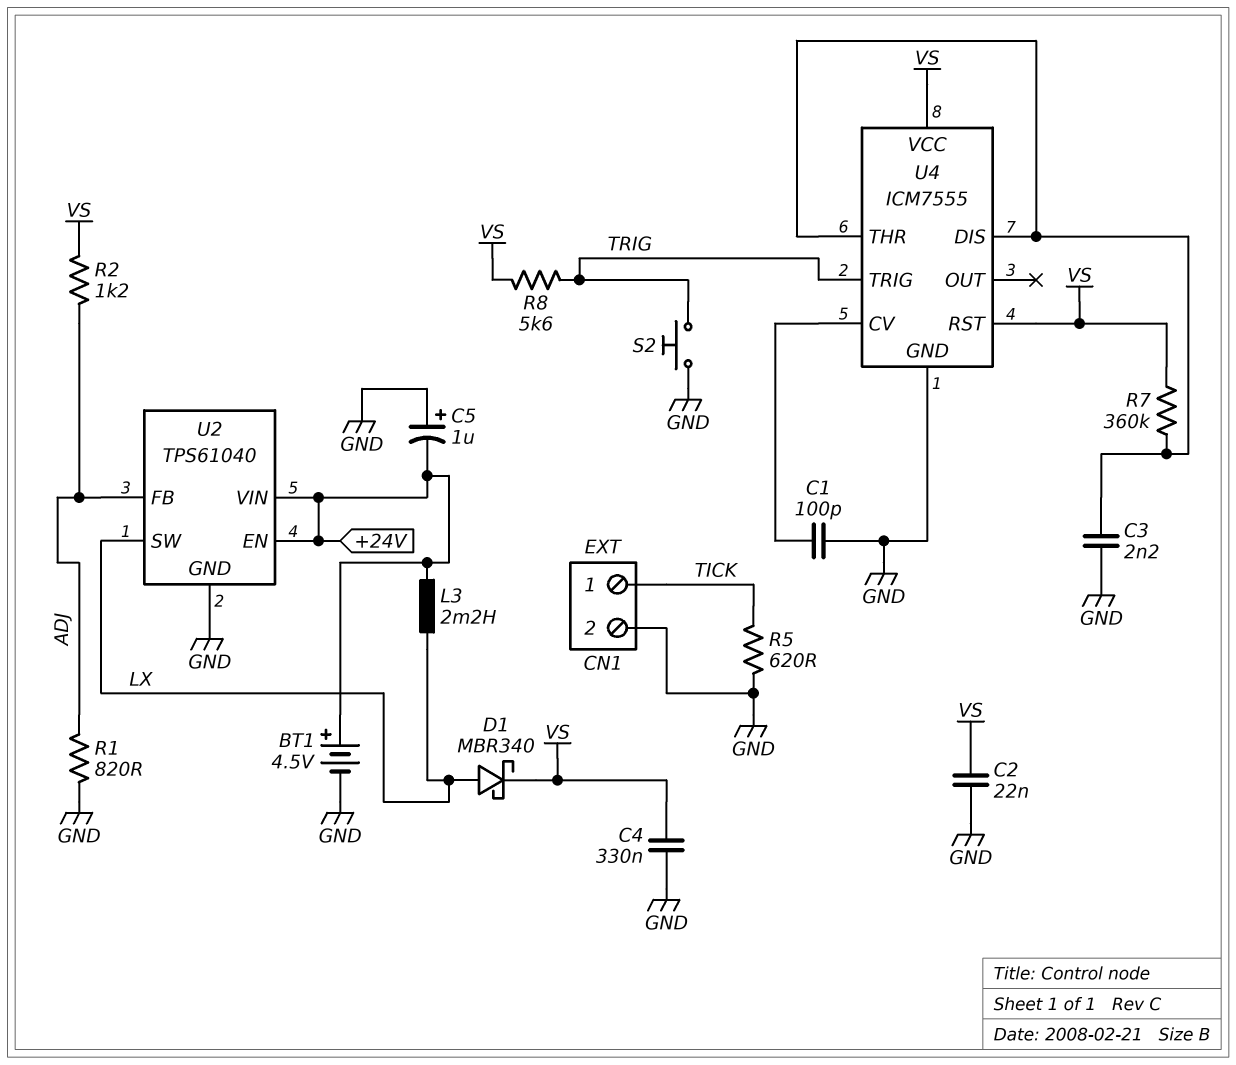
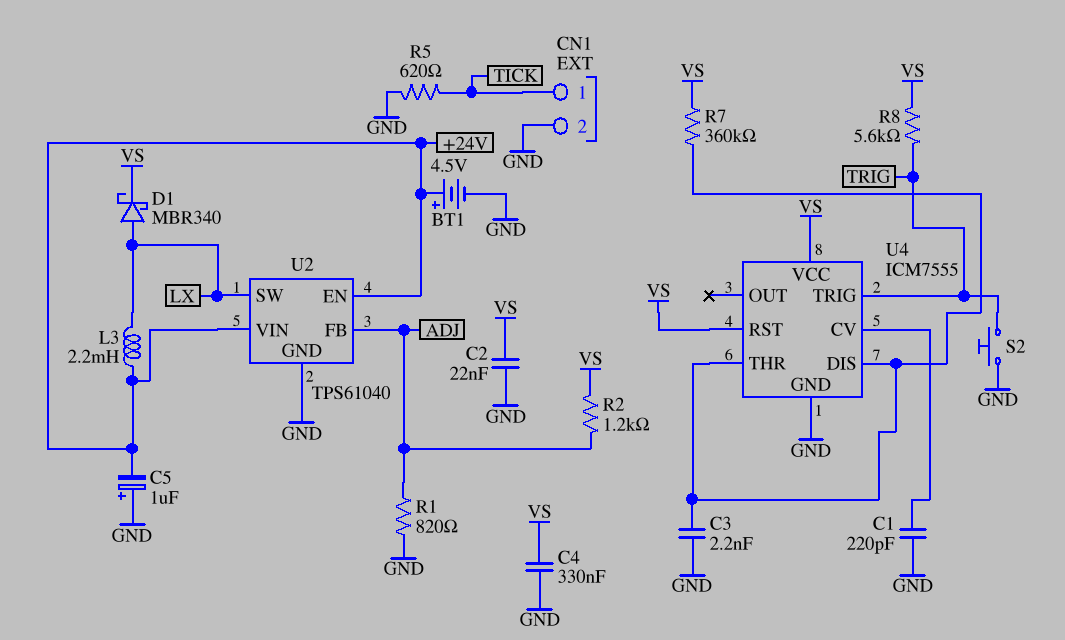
C1: 100pF (GND, U4/CV) -> 220pF (GND, U4/CV)

